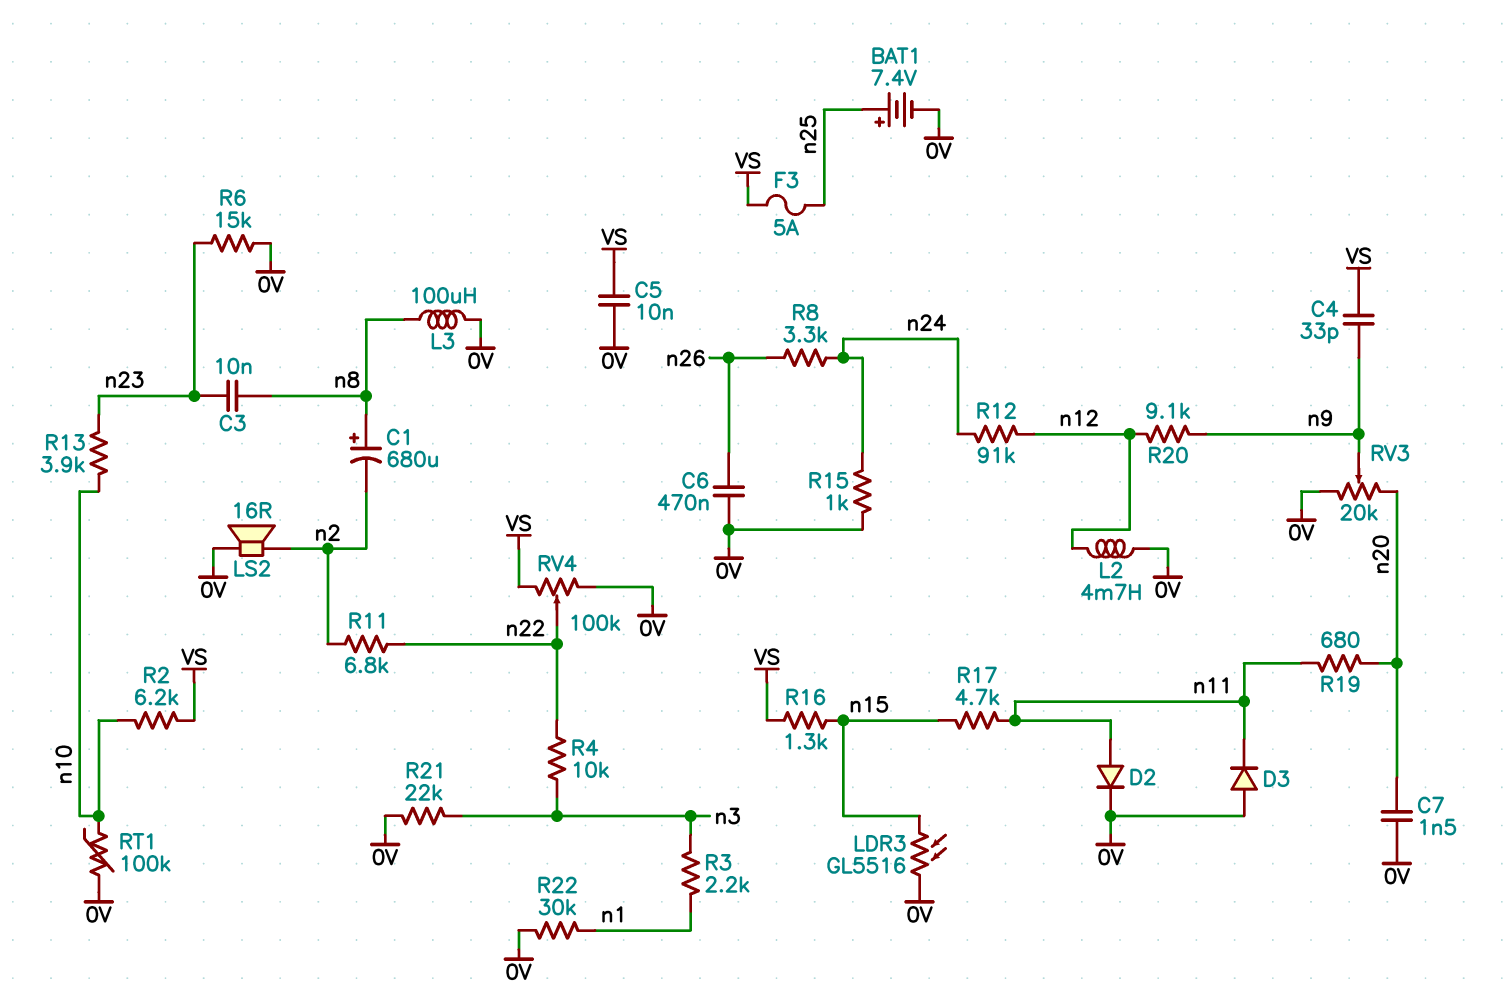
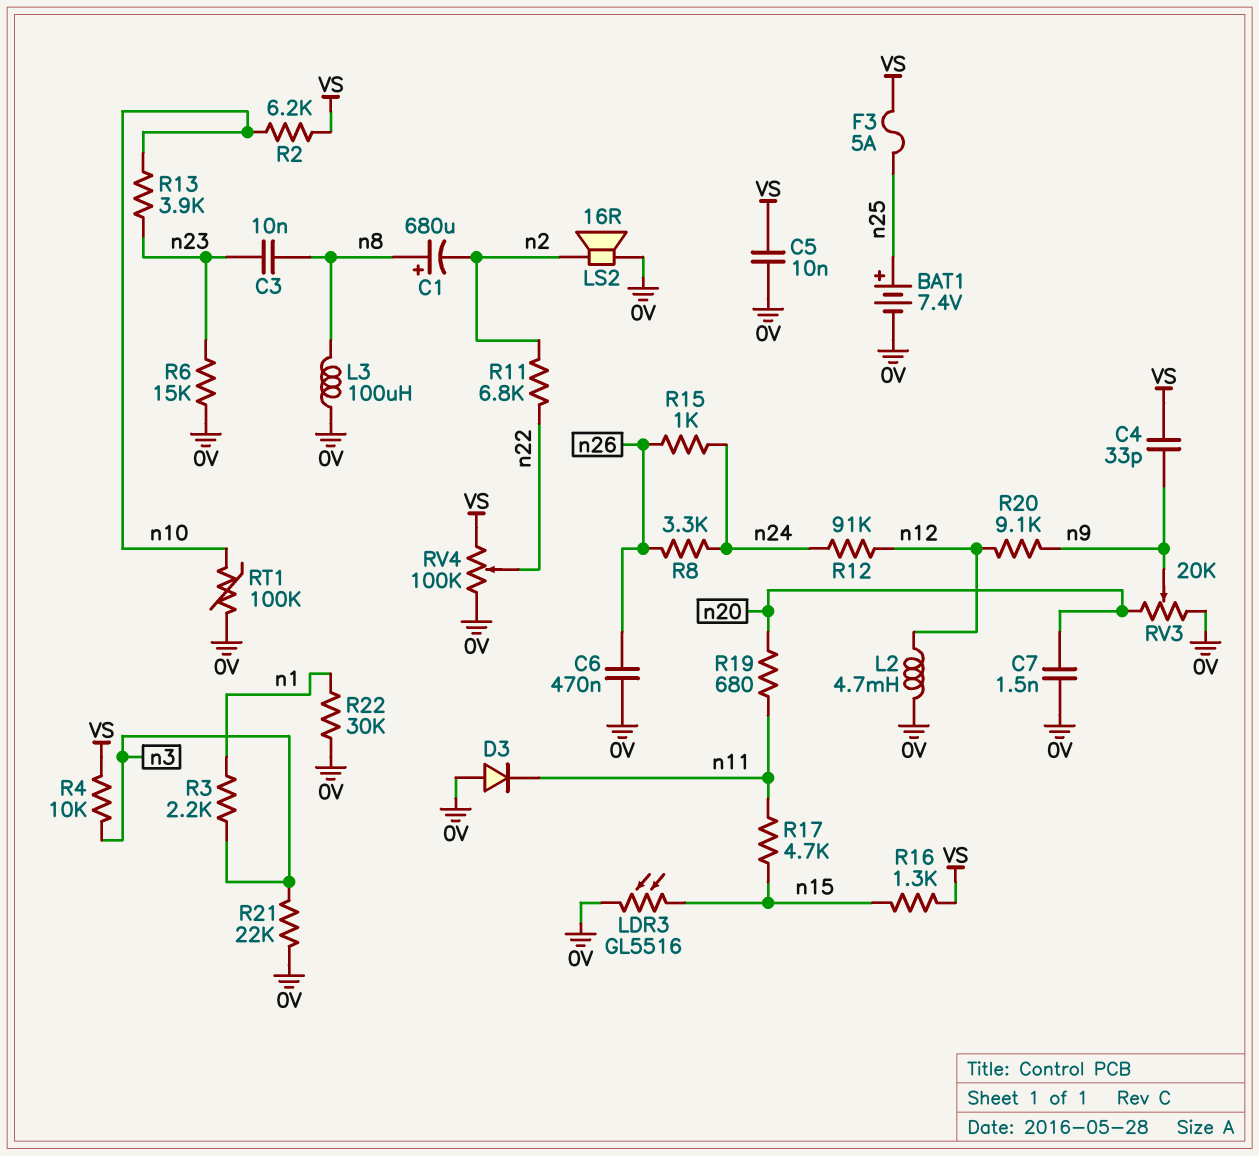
D2: diode (A n11, K 0V) -> none
R4: 10k (n3, n22) -> 10k (VS, n3)
R15: 1k (0V, n24) -> 1k (n24, n26)

